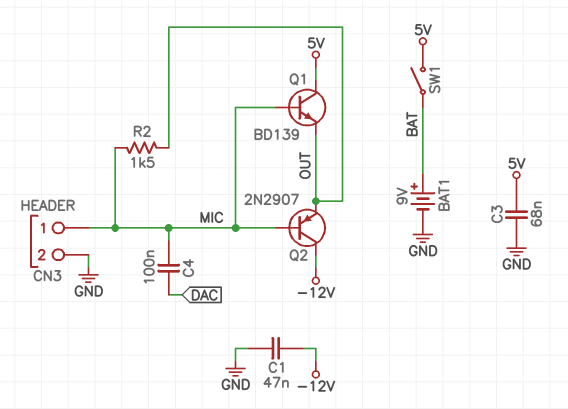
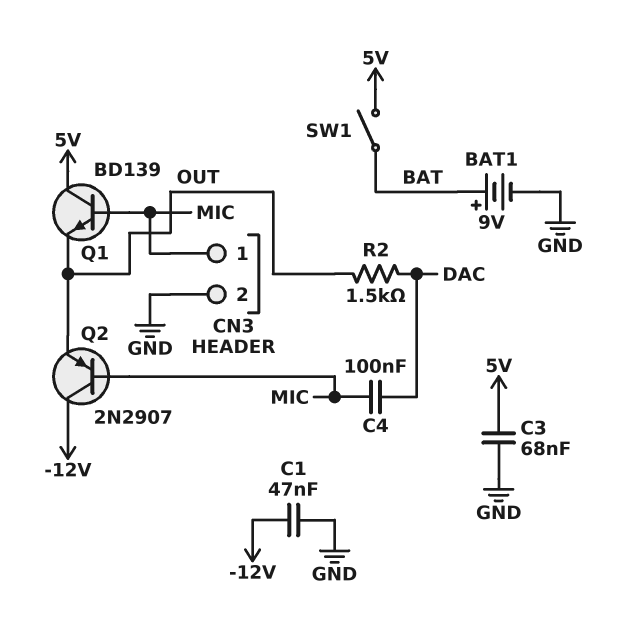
R2: 1.5k (MIC, OUT) -> 1.5k (DAC, OUT)

